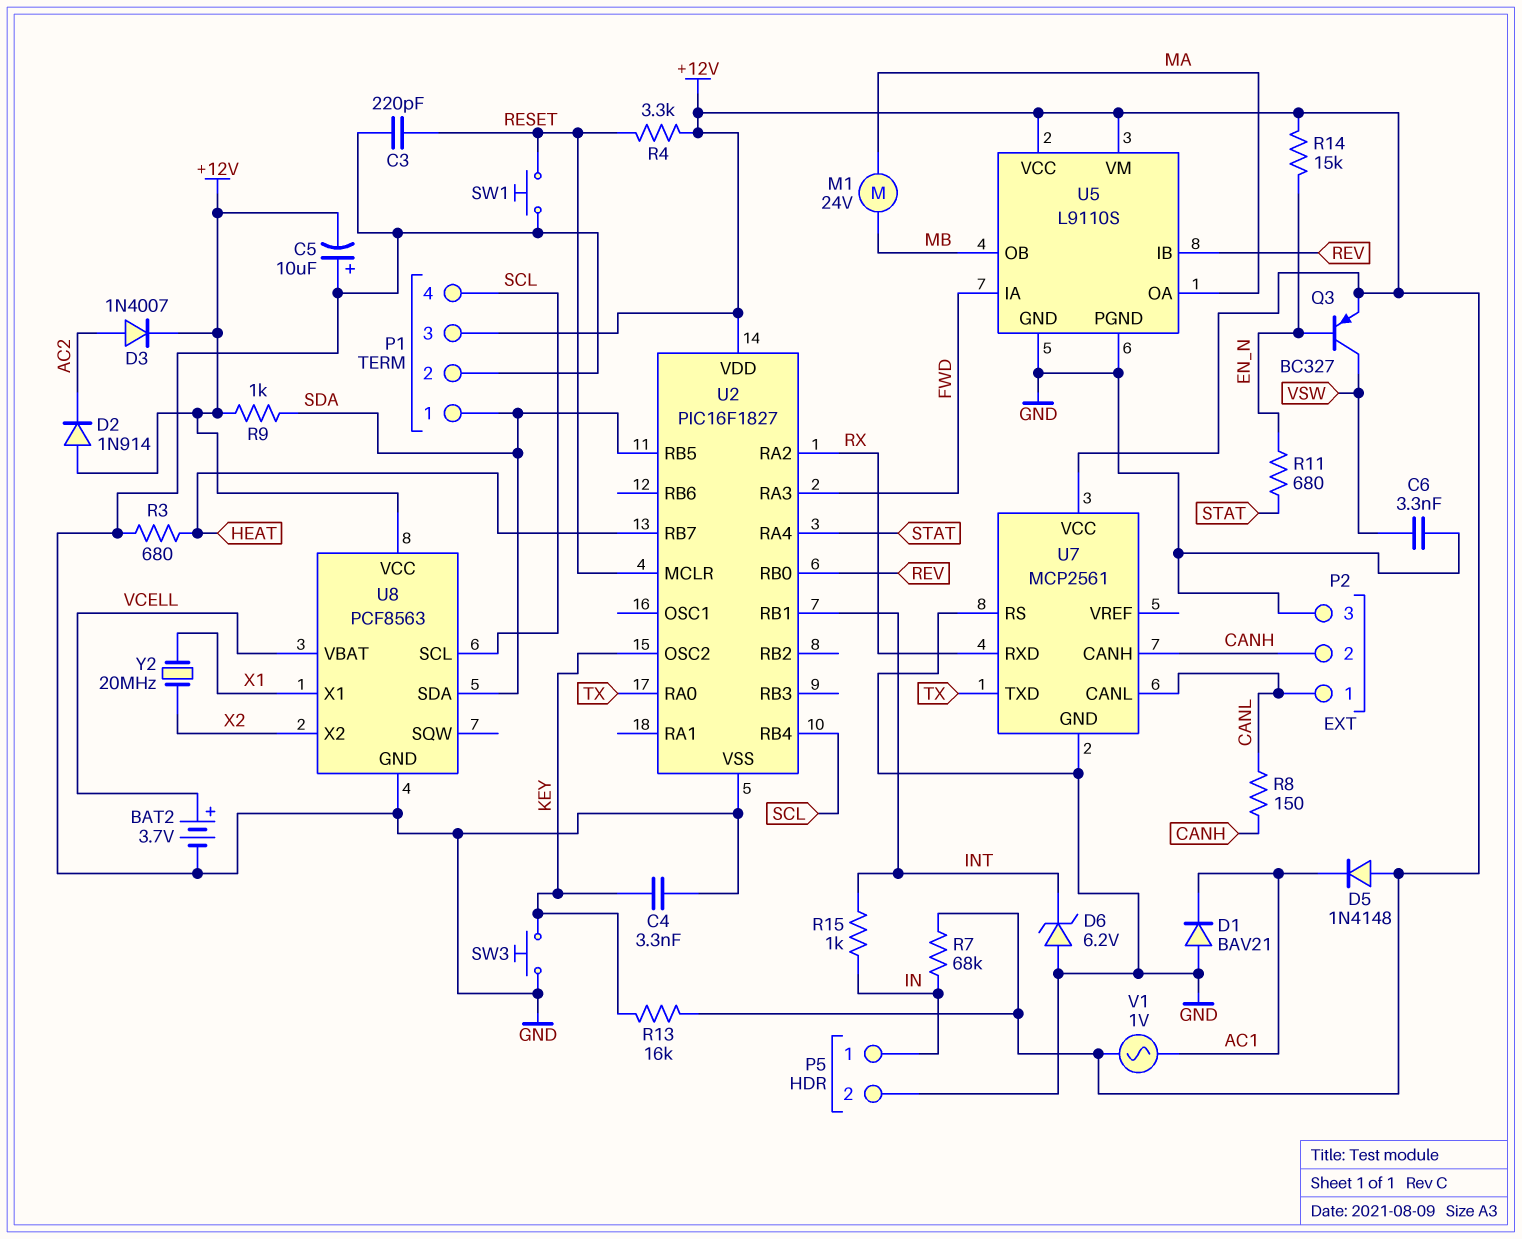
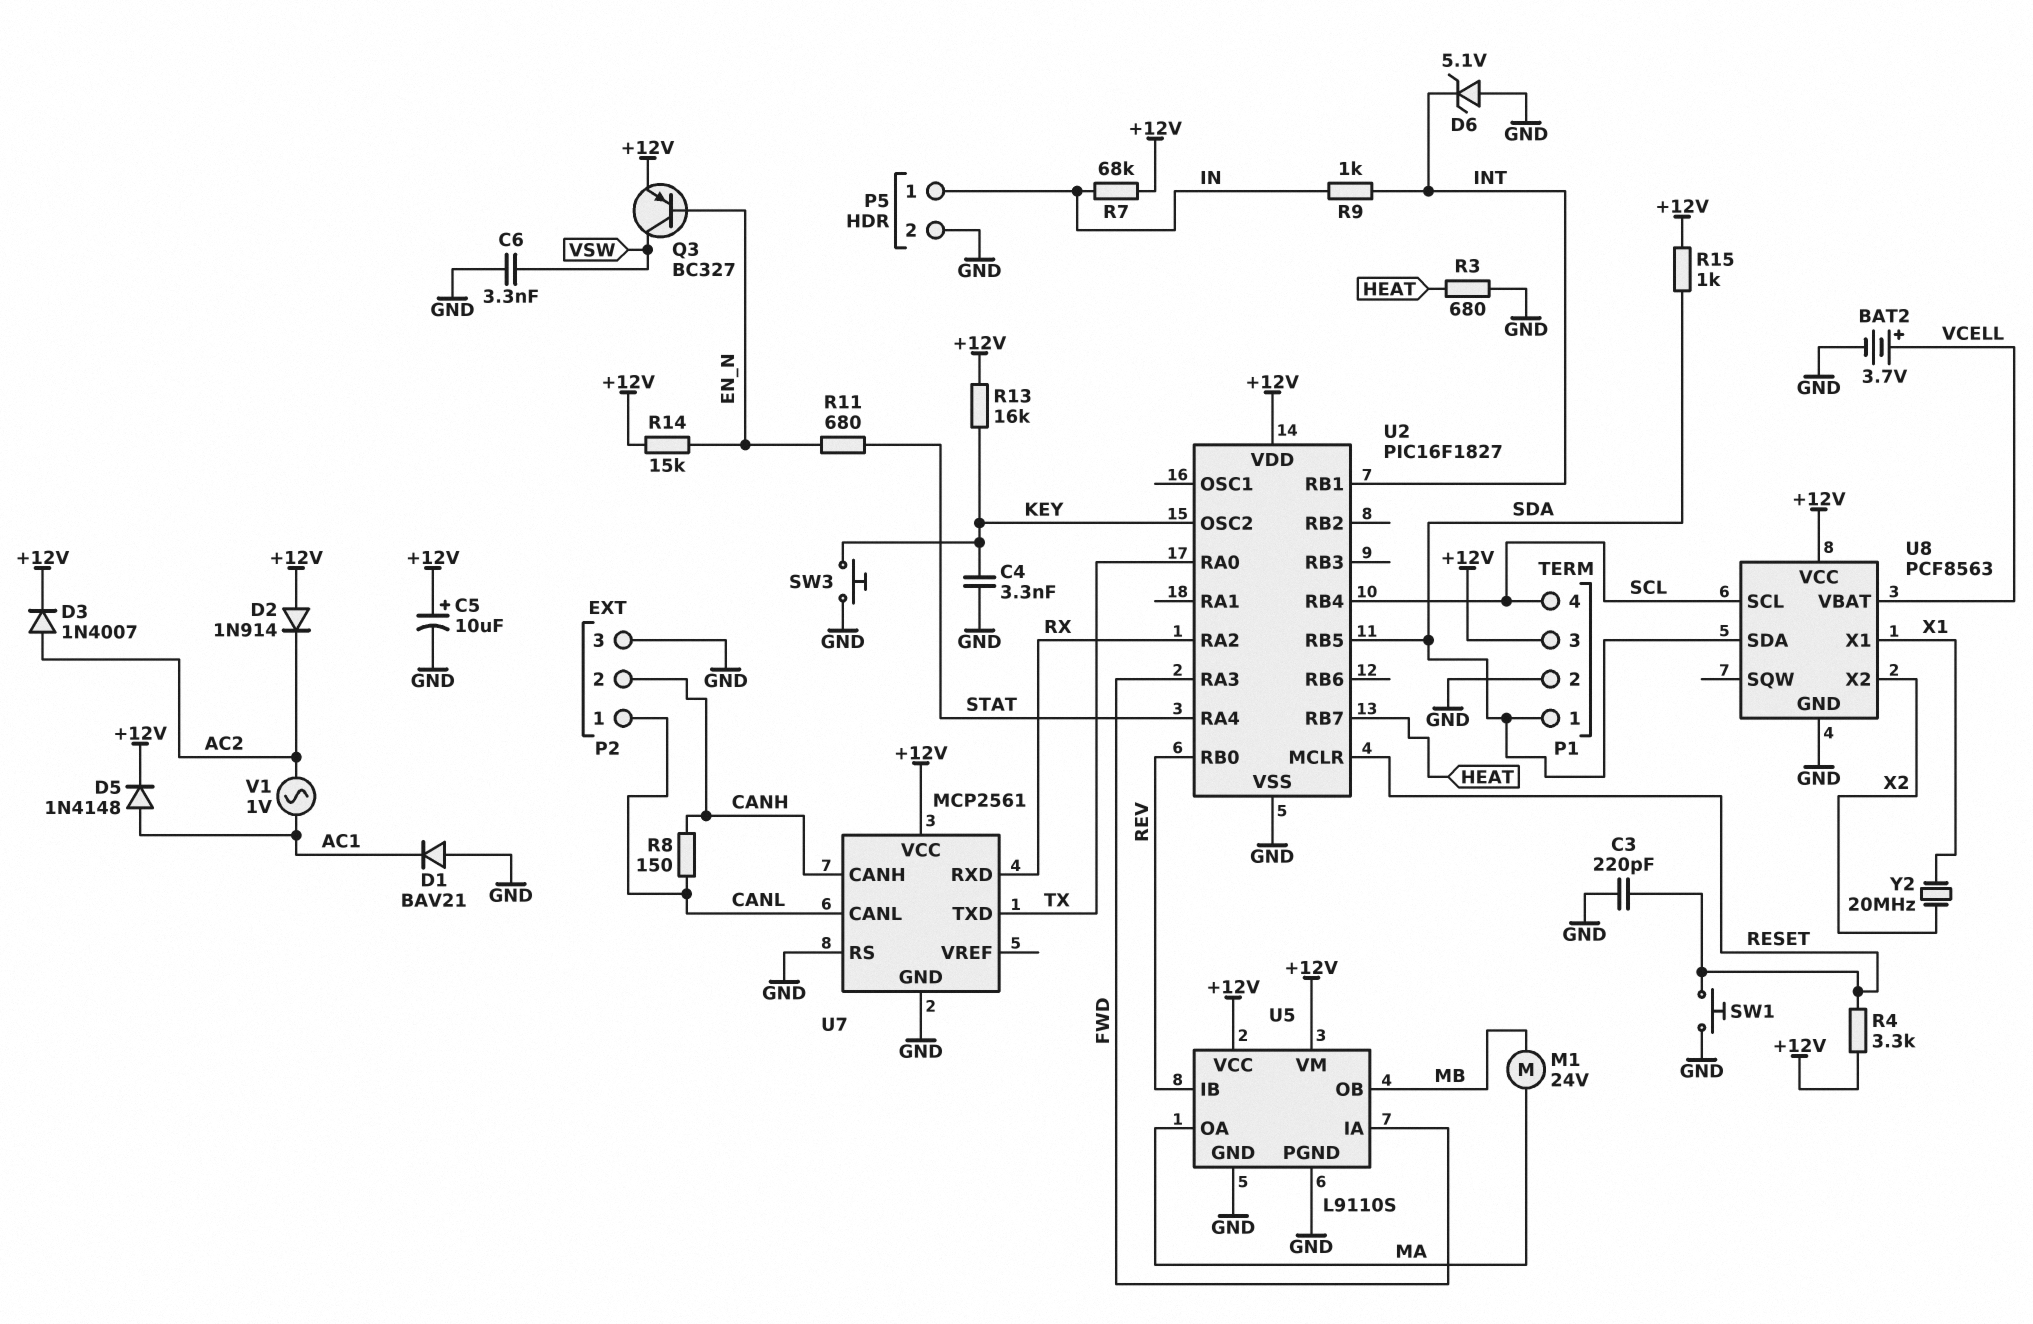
C5: 10uF (plus GND, minus +12V) -> 10uF (plus +12V, minus GND)
D5: diode 1N4148 (A +12V, K AC1) -> diode 1N4148 (A AC1, K +12V)
D6: zener 6.2V (A GND, K INT) -> zener 5.1V (A GND, K INT)
R9: 1k (+12V, SDA) -> 1k (IN, INT)
R15: 1k (IN, INT) -> 1k (+12V, SDA)
V1: AC 1V (+12V, AC1) -> AC 1V (AC1, AC2)

